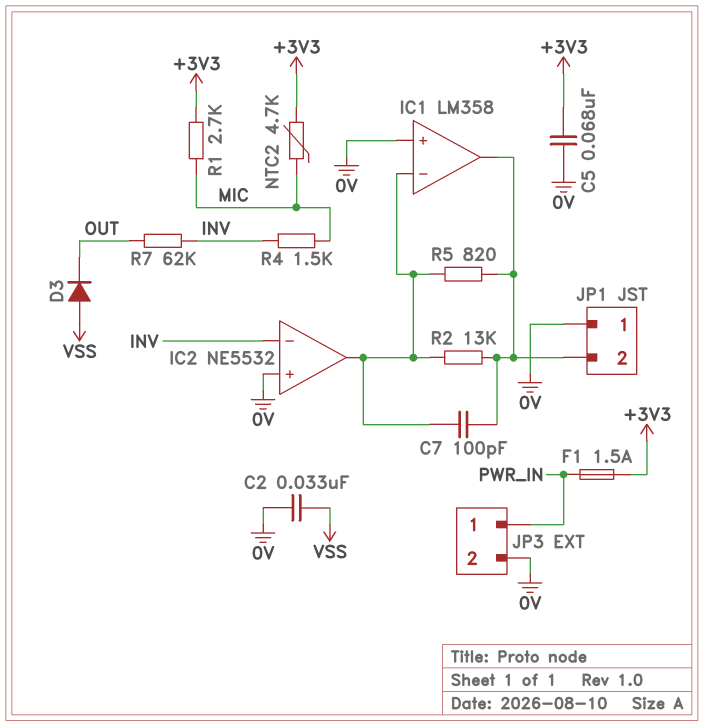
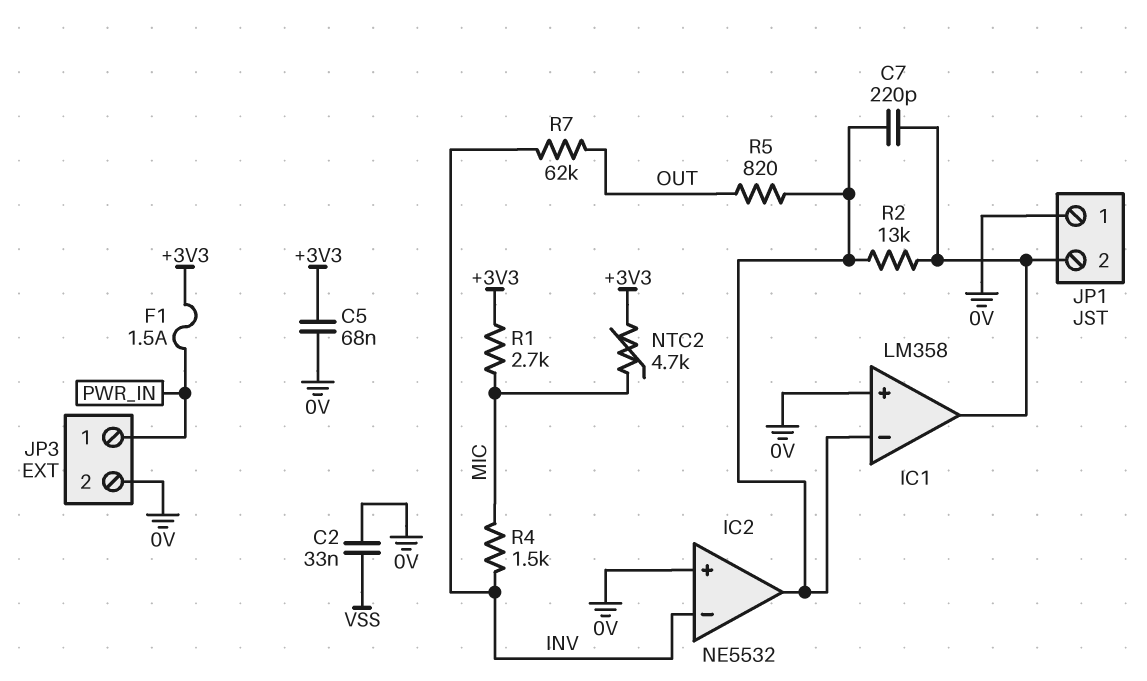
C7: 100pF (IC1/in-, IC1/out) -> 220pF (IC1/in-, IC1/out)
D3: diode (A VSS, K OUT) -> none
R5: 820 (IC1/in-, IC1/out) -> 820 (IC1/in-, OUT)

